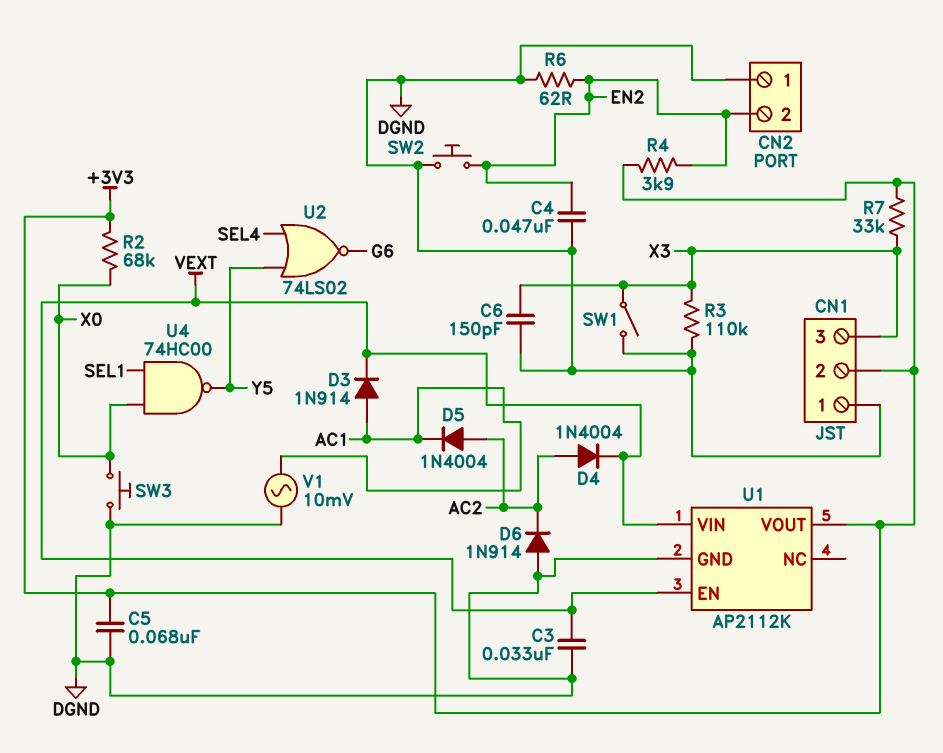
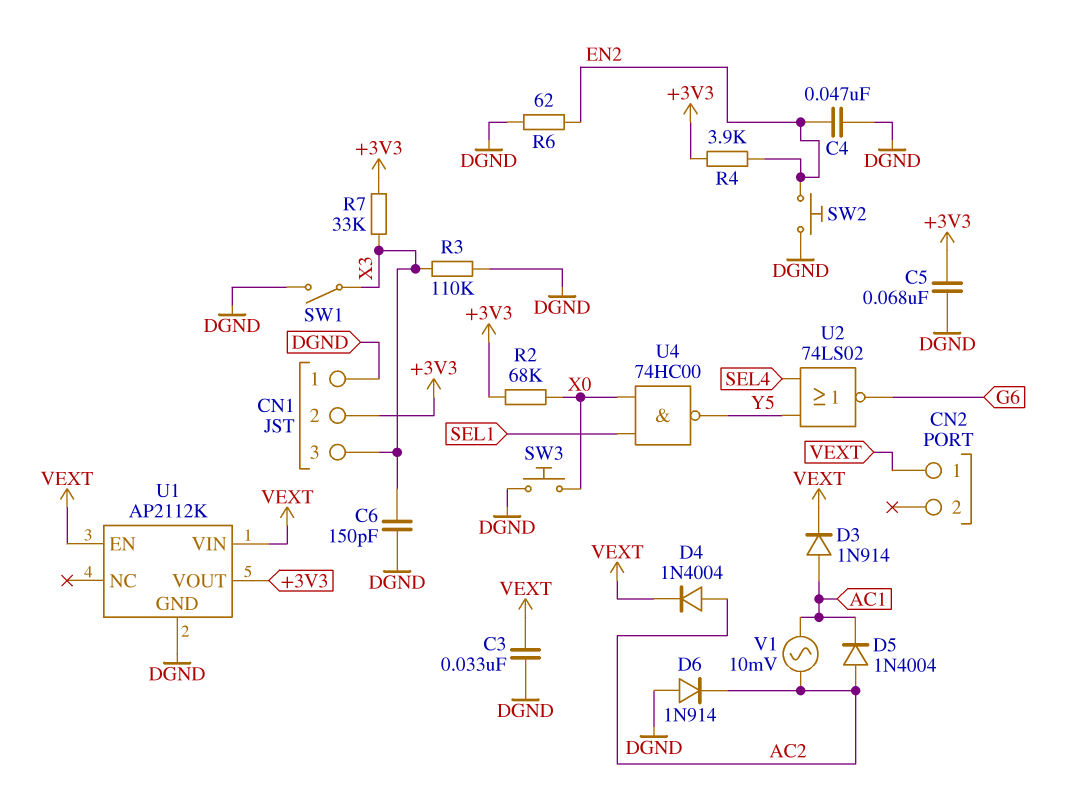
CN2 pin 1: DGND -> VEXT
CN2 pin 2: EN2 -> none
V1: AC 10mV (AC1, DGND) -> AC 10mV (AC1, AC2)

